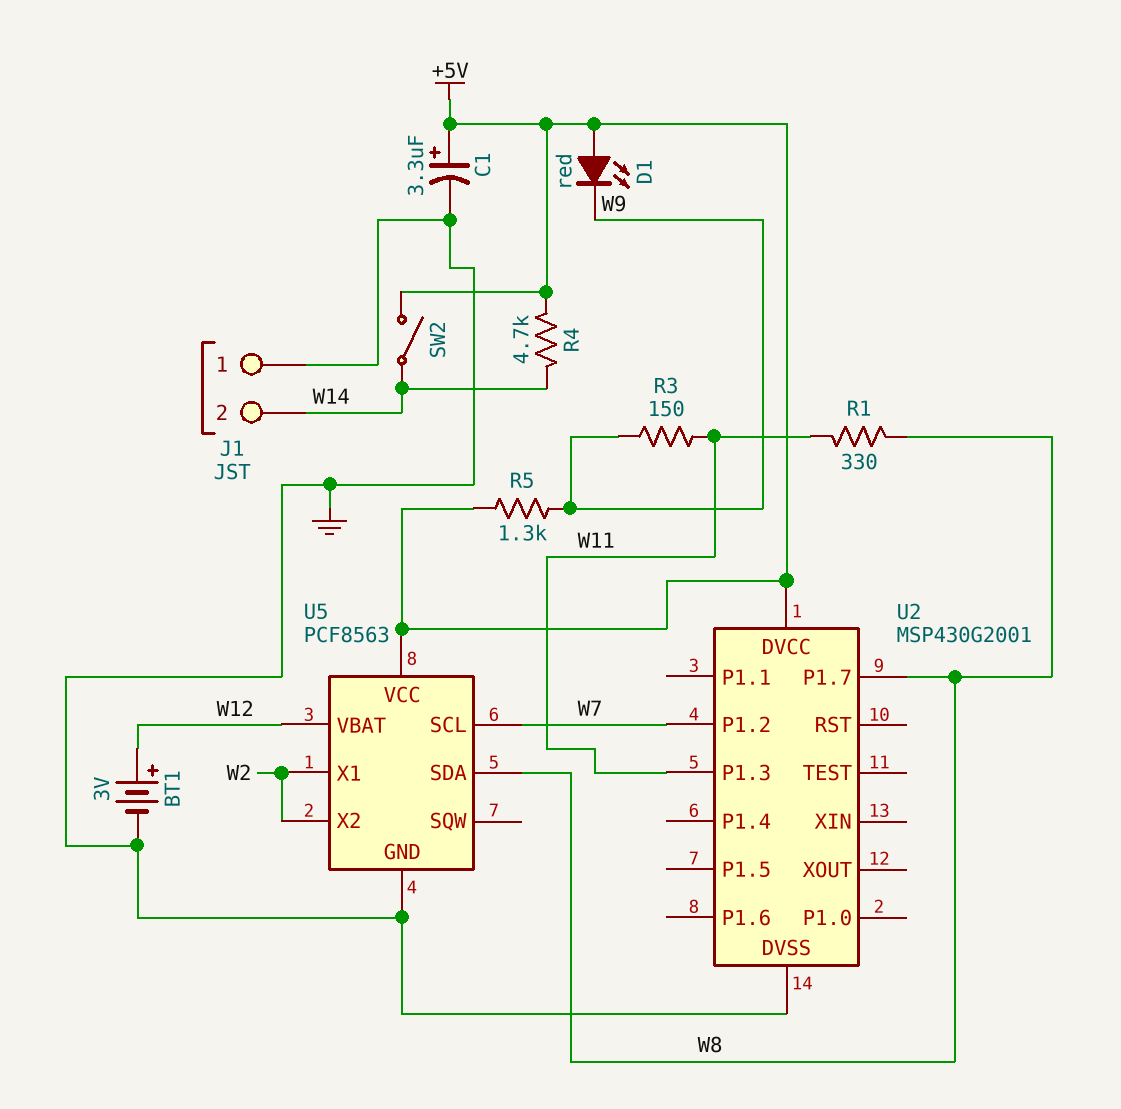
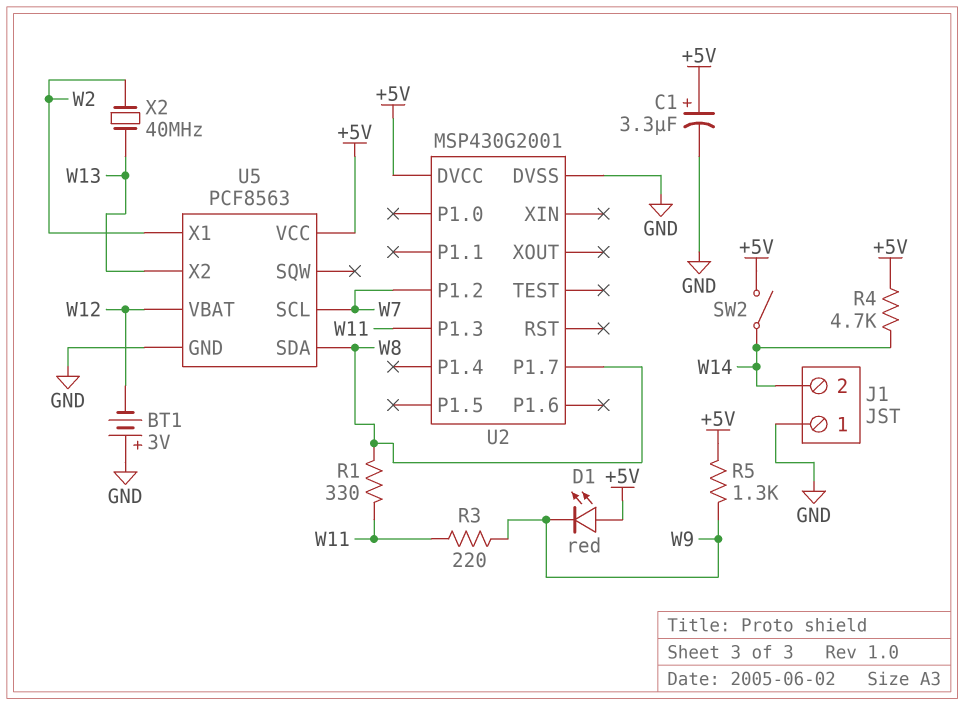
BT1: 3V (plus W12, minus GND) -> 3V (plus GND, minus W12)
R3: 150 (W9, W11) -> 220 (W9, W11)
U5 pin X2: W2 -> W13
X2: none -> 40MHz (W2, W13)

